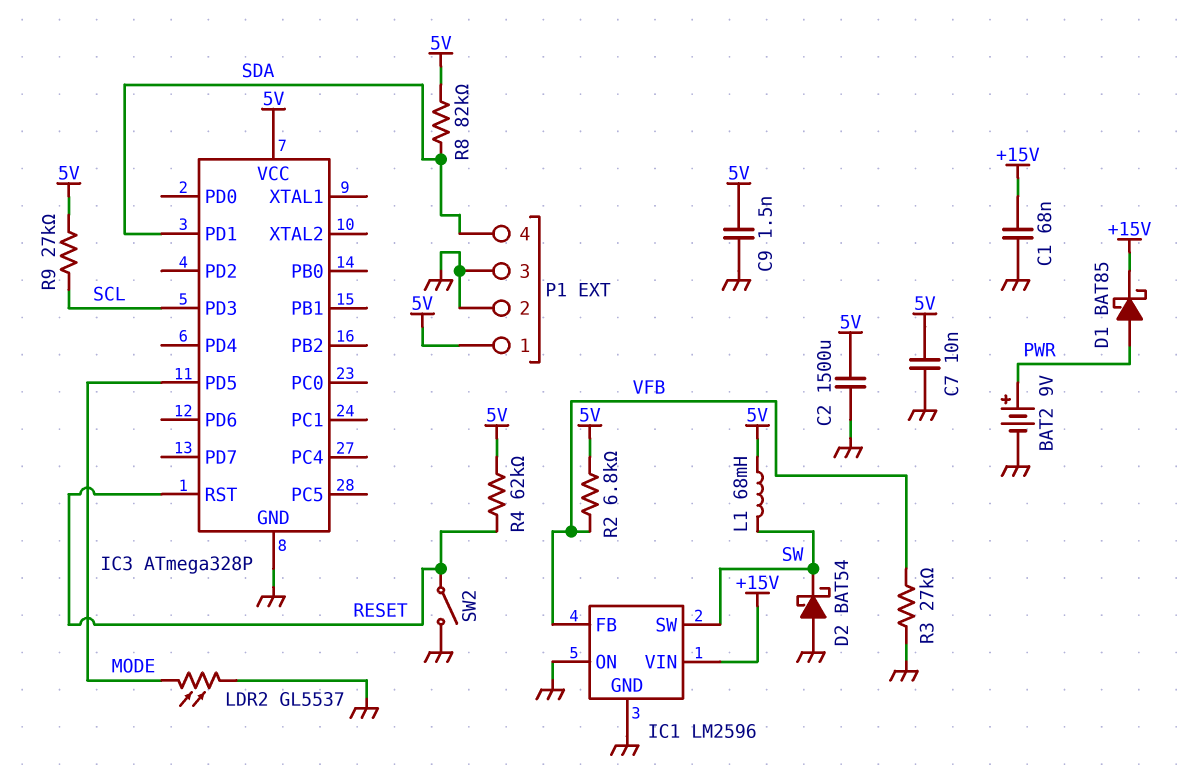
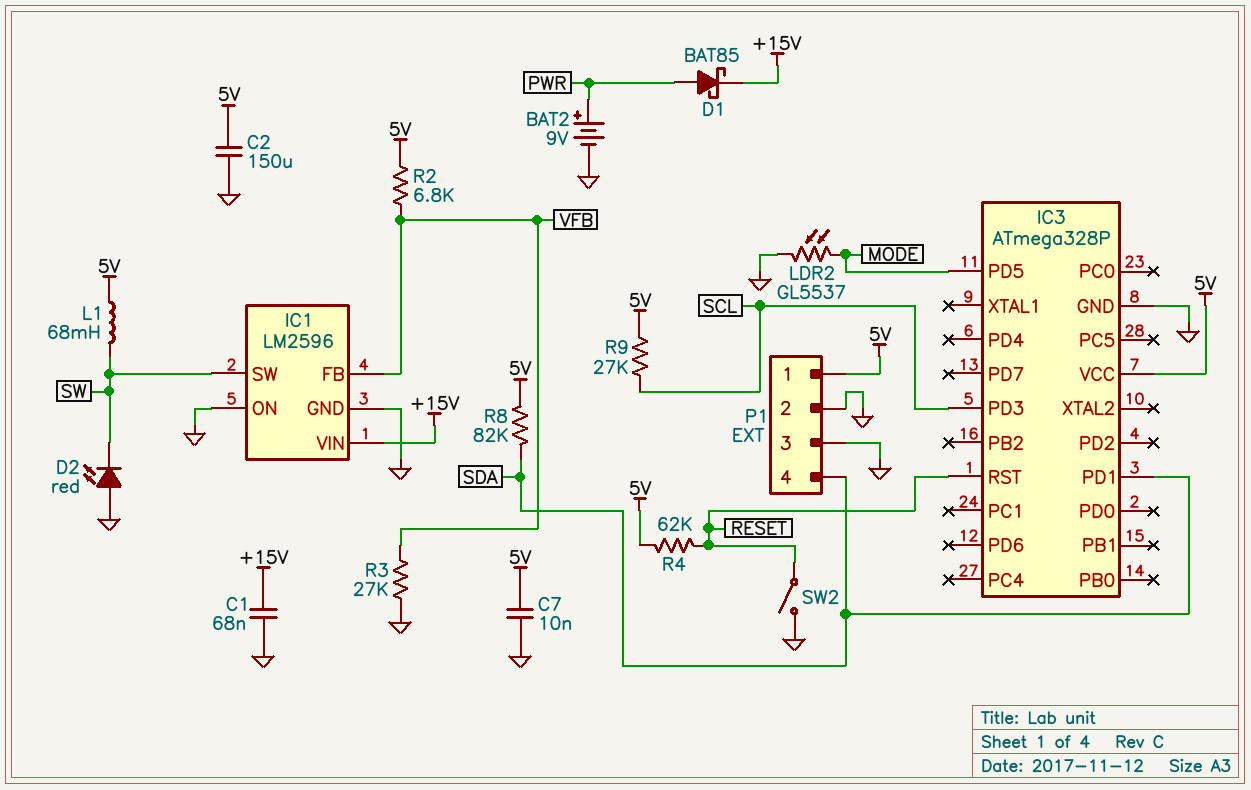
C2: 1500uF (5V, GND) -> 150uF (5V, GND)
C9: 1.5nF (5V, GND) -> none
D2: schottky BAT54 (A GND, K SW) -> LED red (A GND, K SW)

